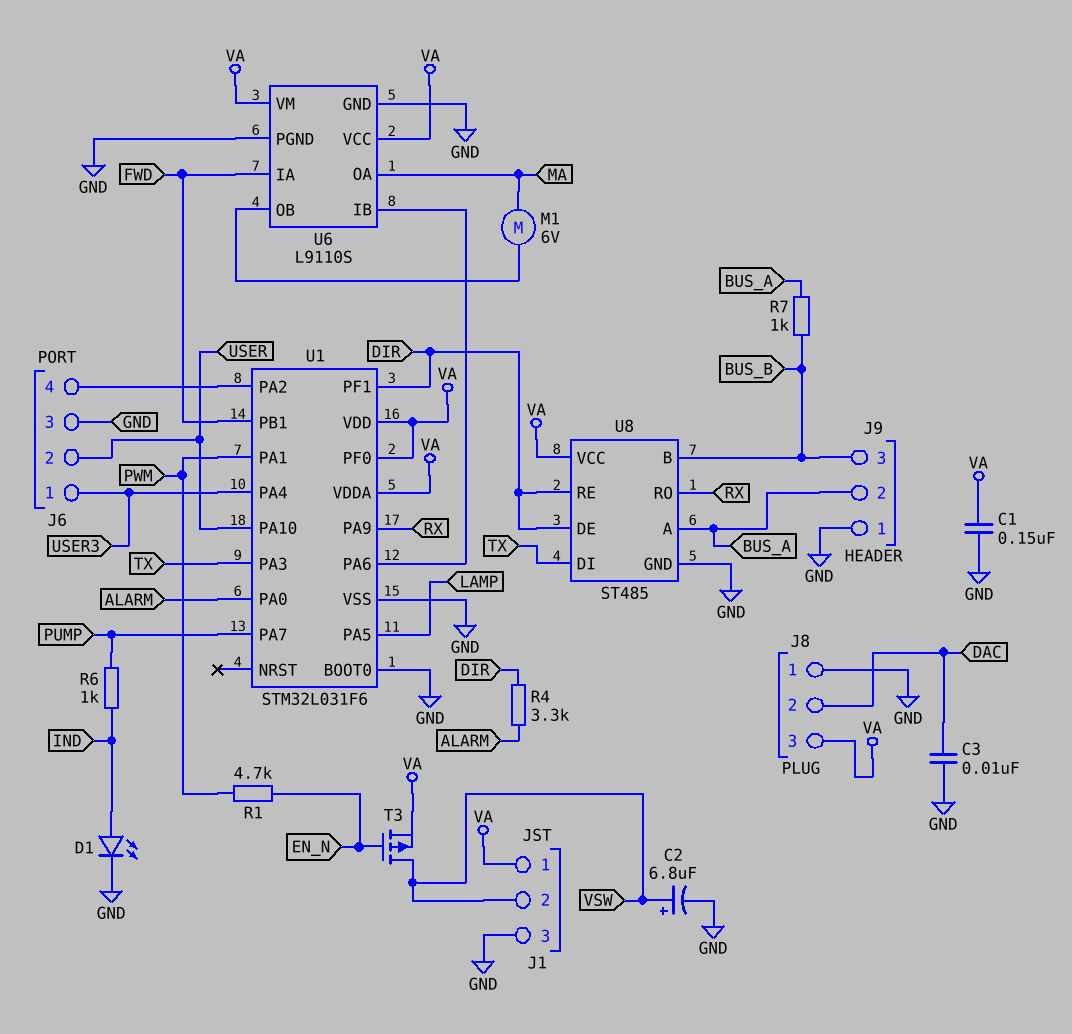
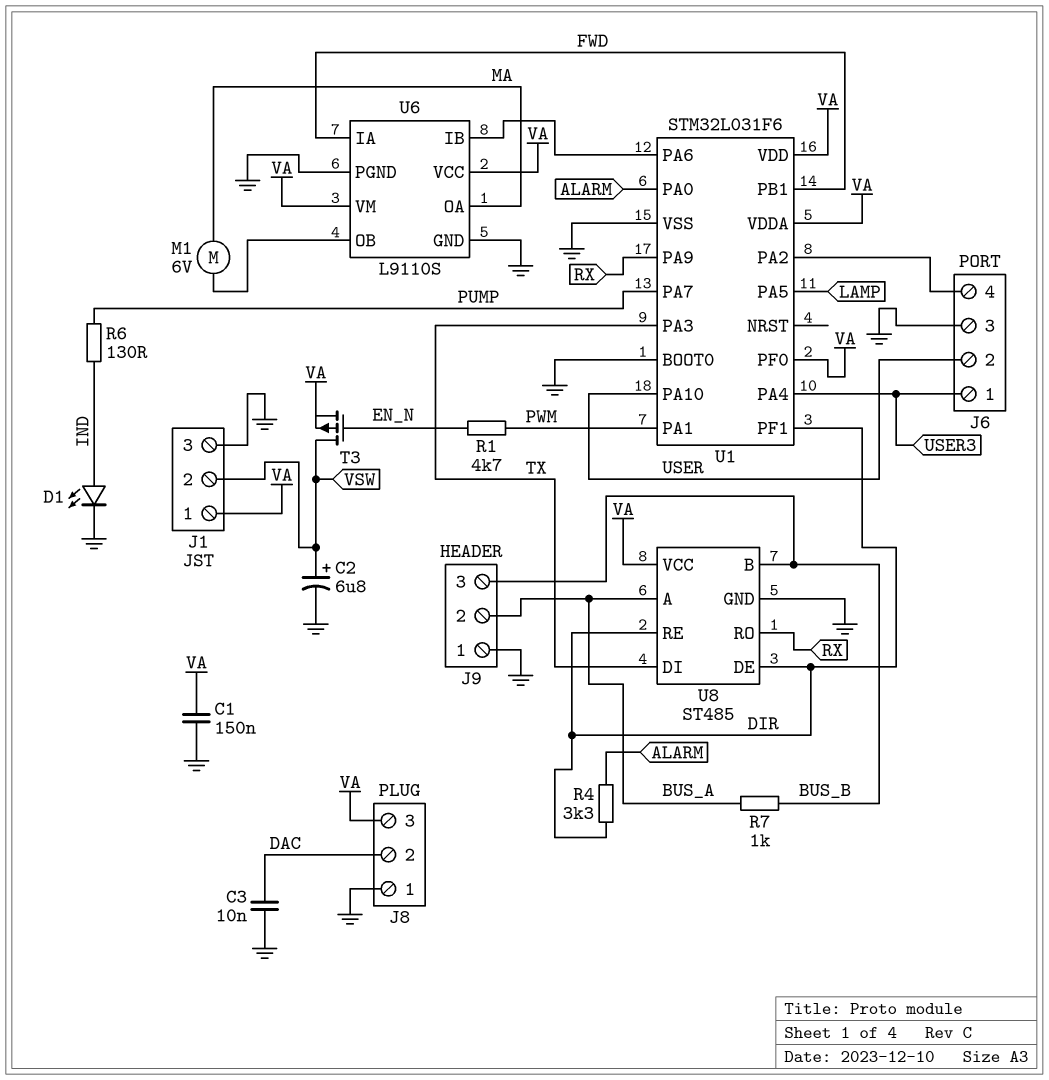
R6: 1k (IND, PUMP) -> 130 (IND, PUMP)

